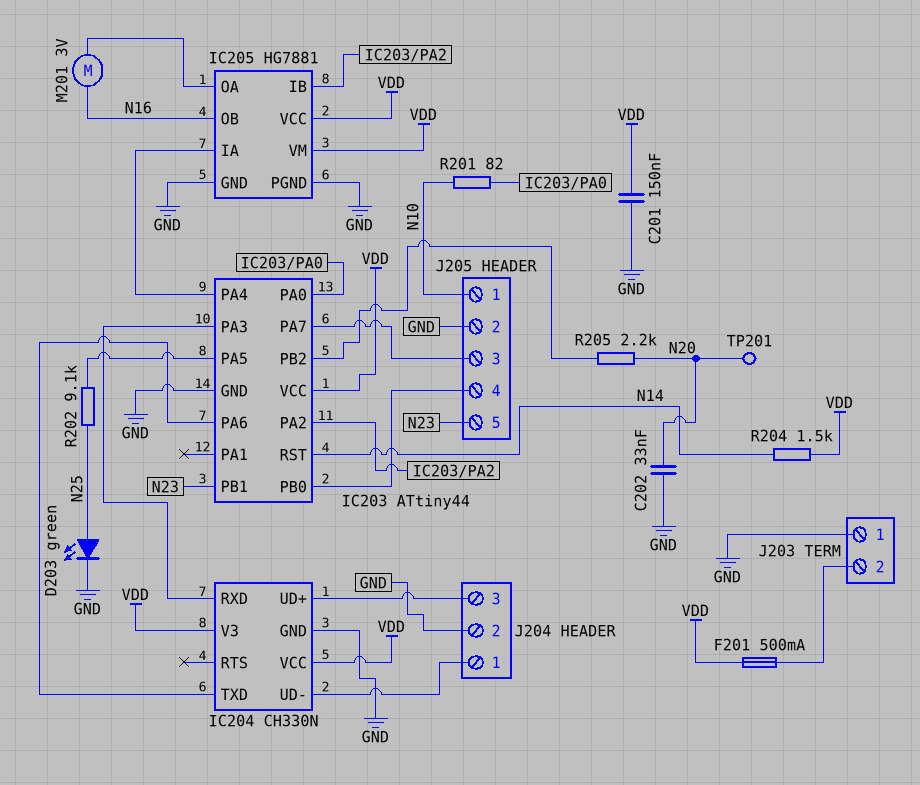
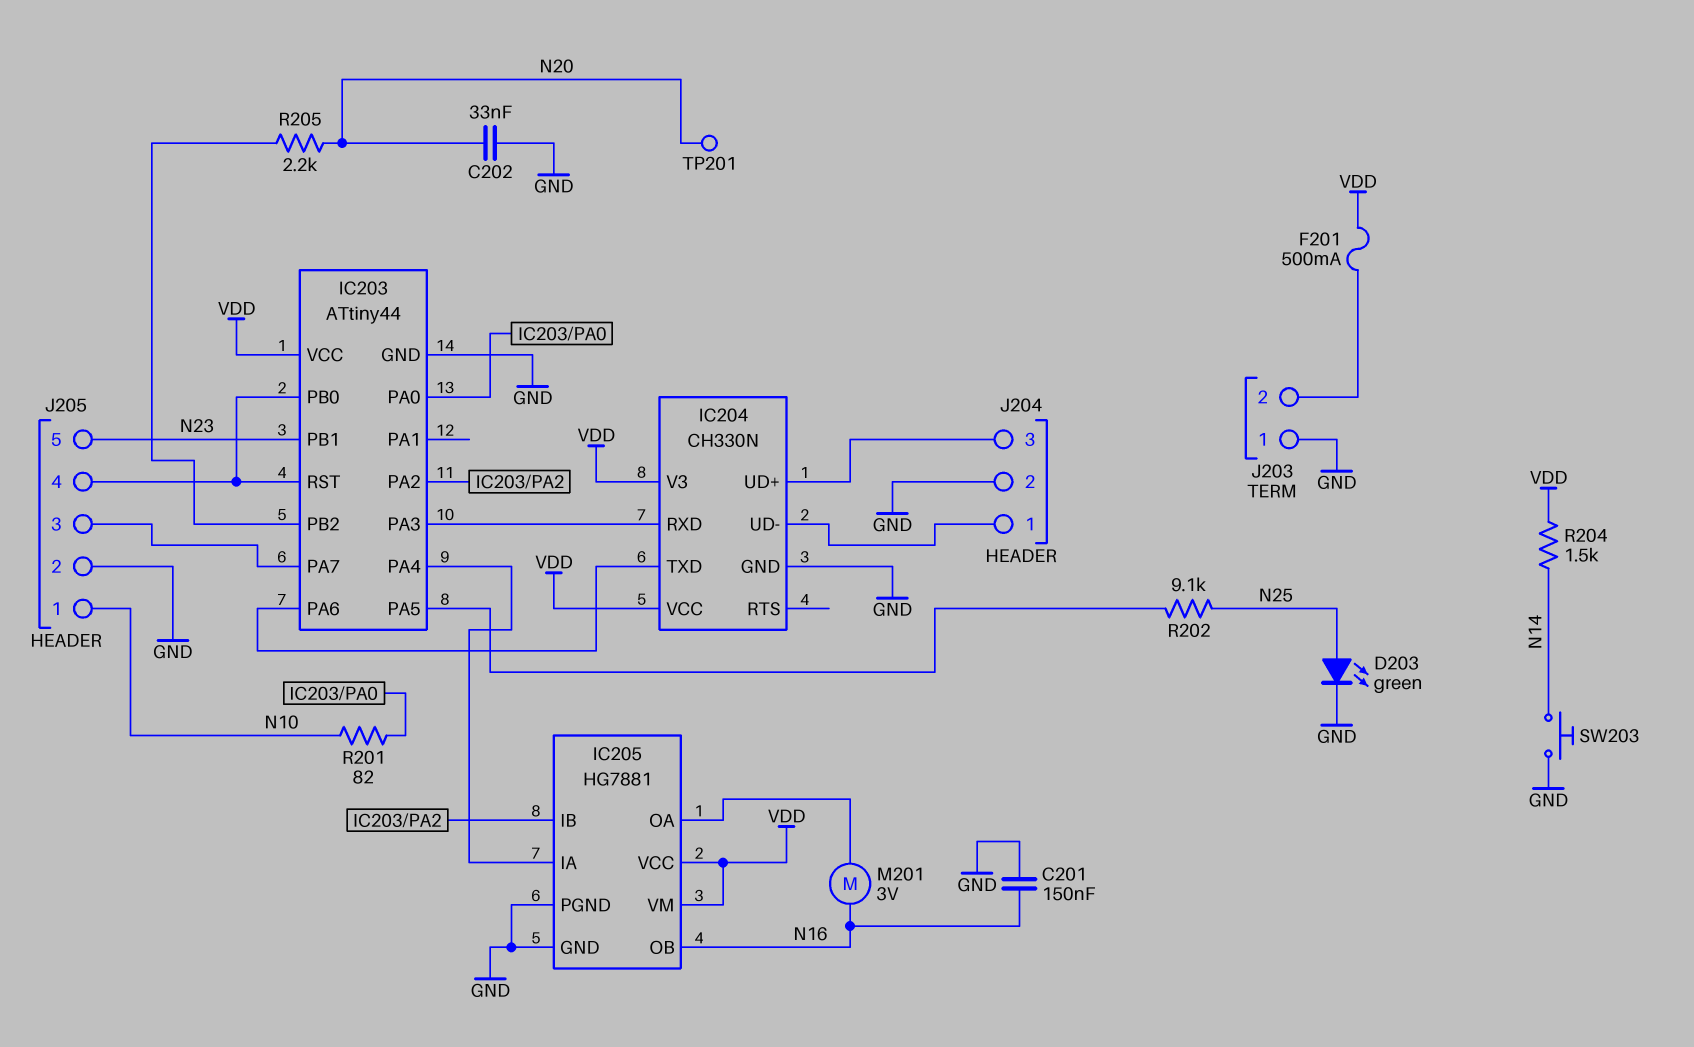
C201: 150nF (GND, VDD) -> 150nF (GND, N16)
IC203 pin RST: N14 -> IC203/PB0
SW203: none -> button (GND, N14)

